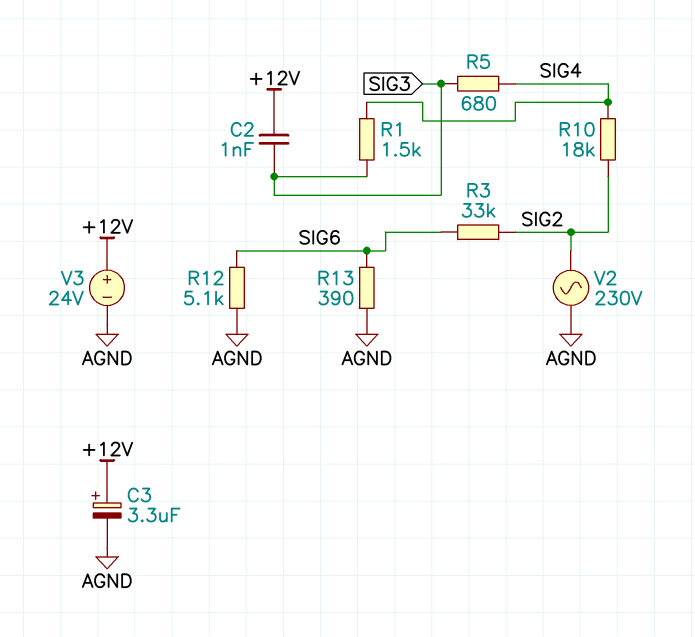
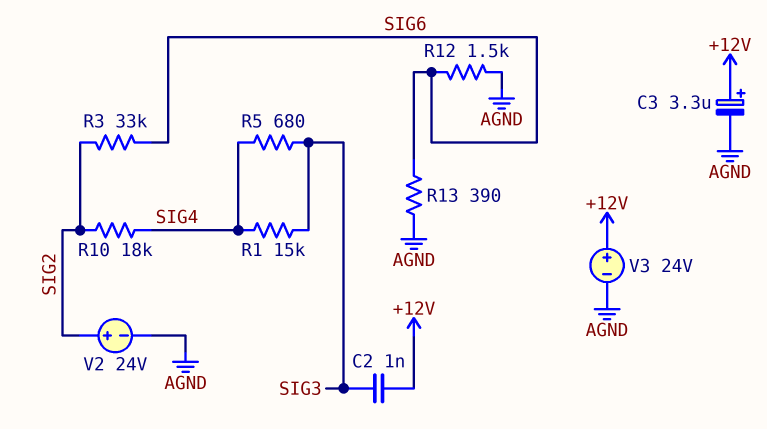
R1: 1.5k (SIG3, SIG4) -> 15k (SIG3, SIG4)
R12: 5.1k (AGND, SIG6) -> 1.5k (AGND, SIG6)
V2: AC 230V (AGND, SIG2) -> 24V (plus SIG2, minus AGND)

